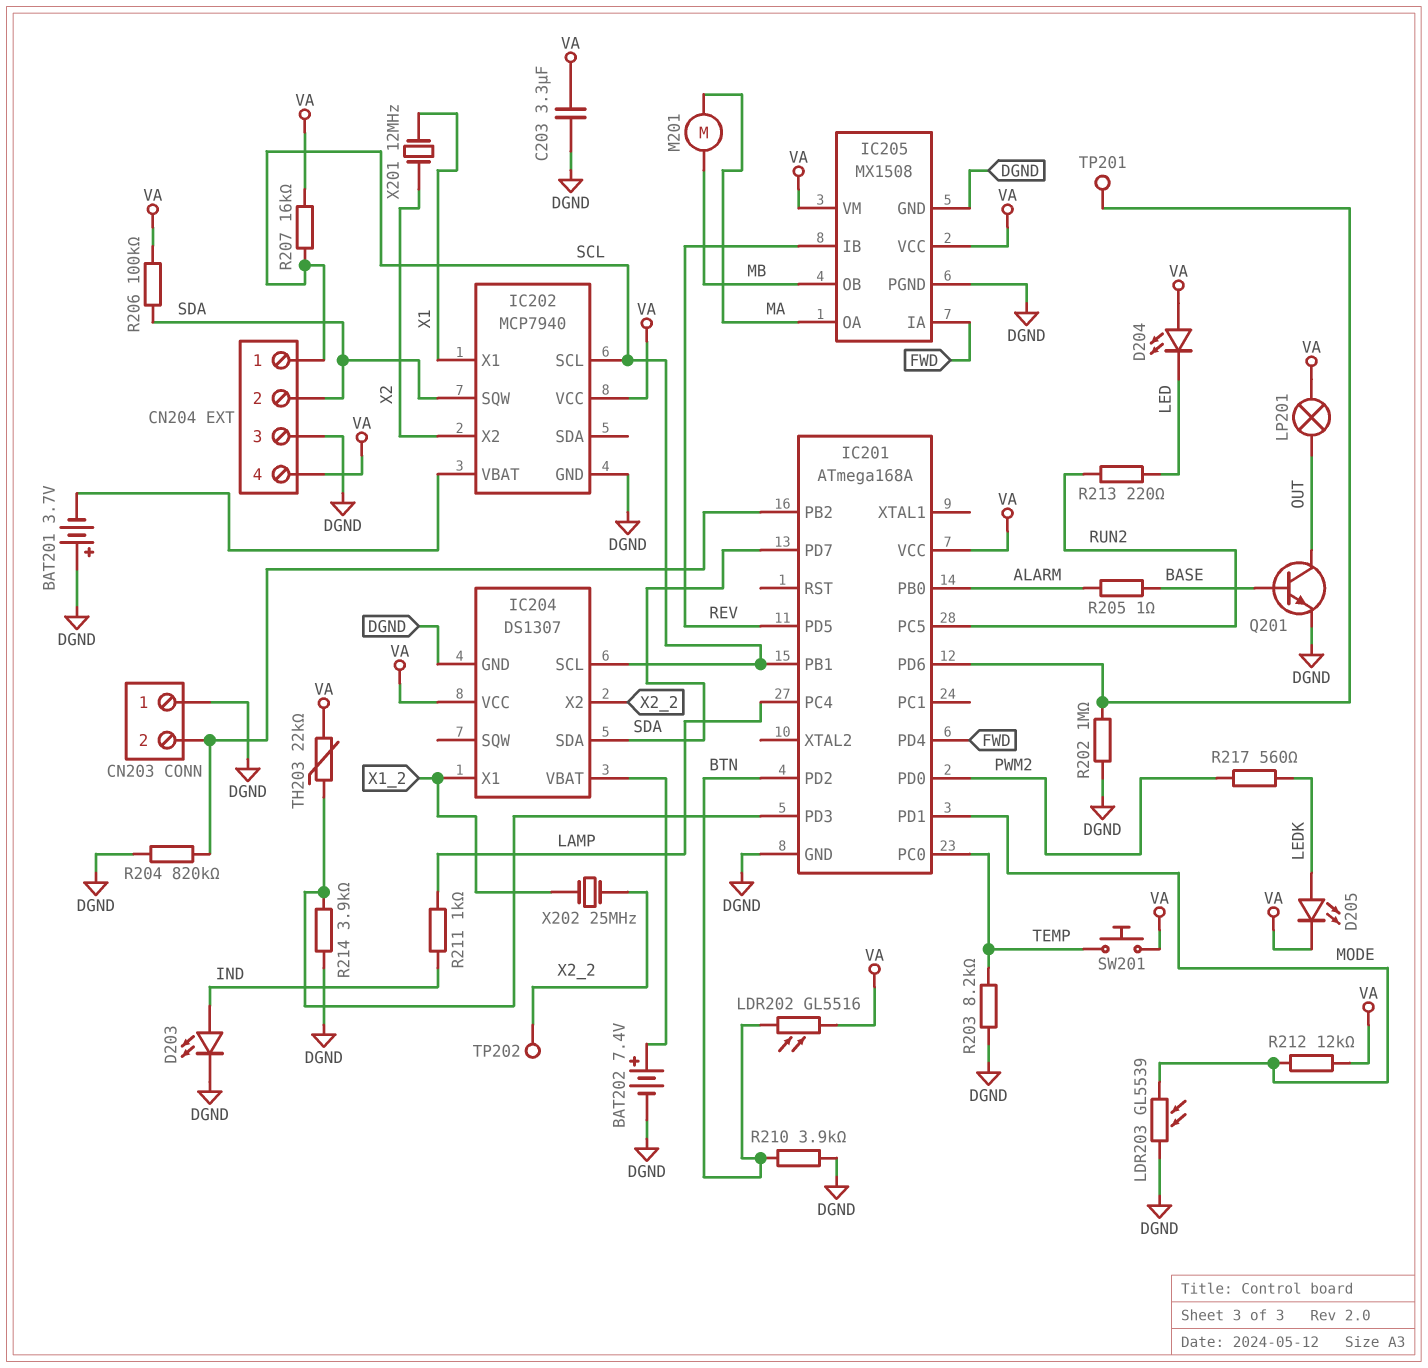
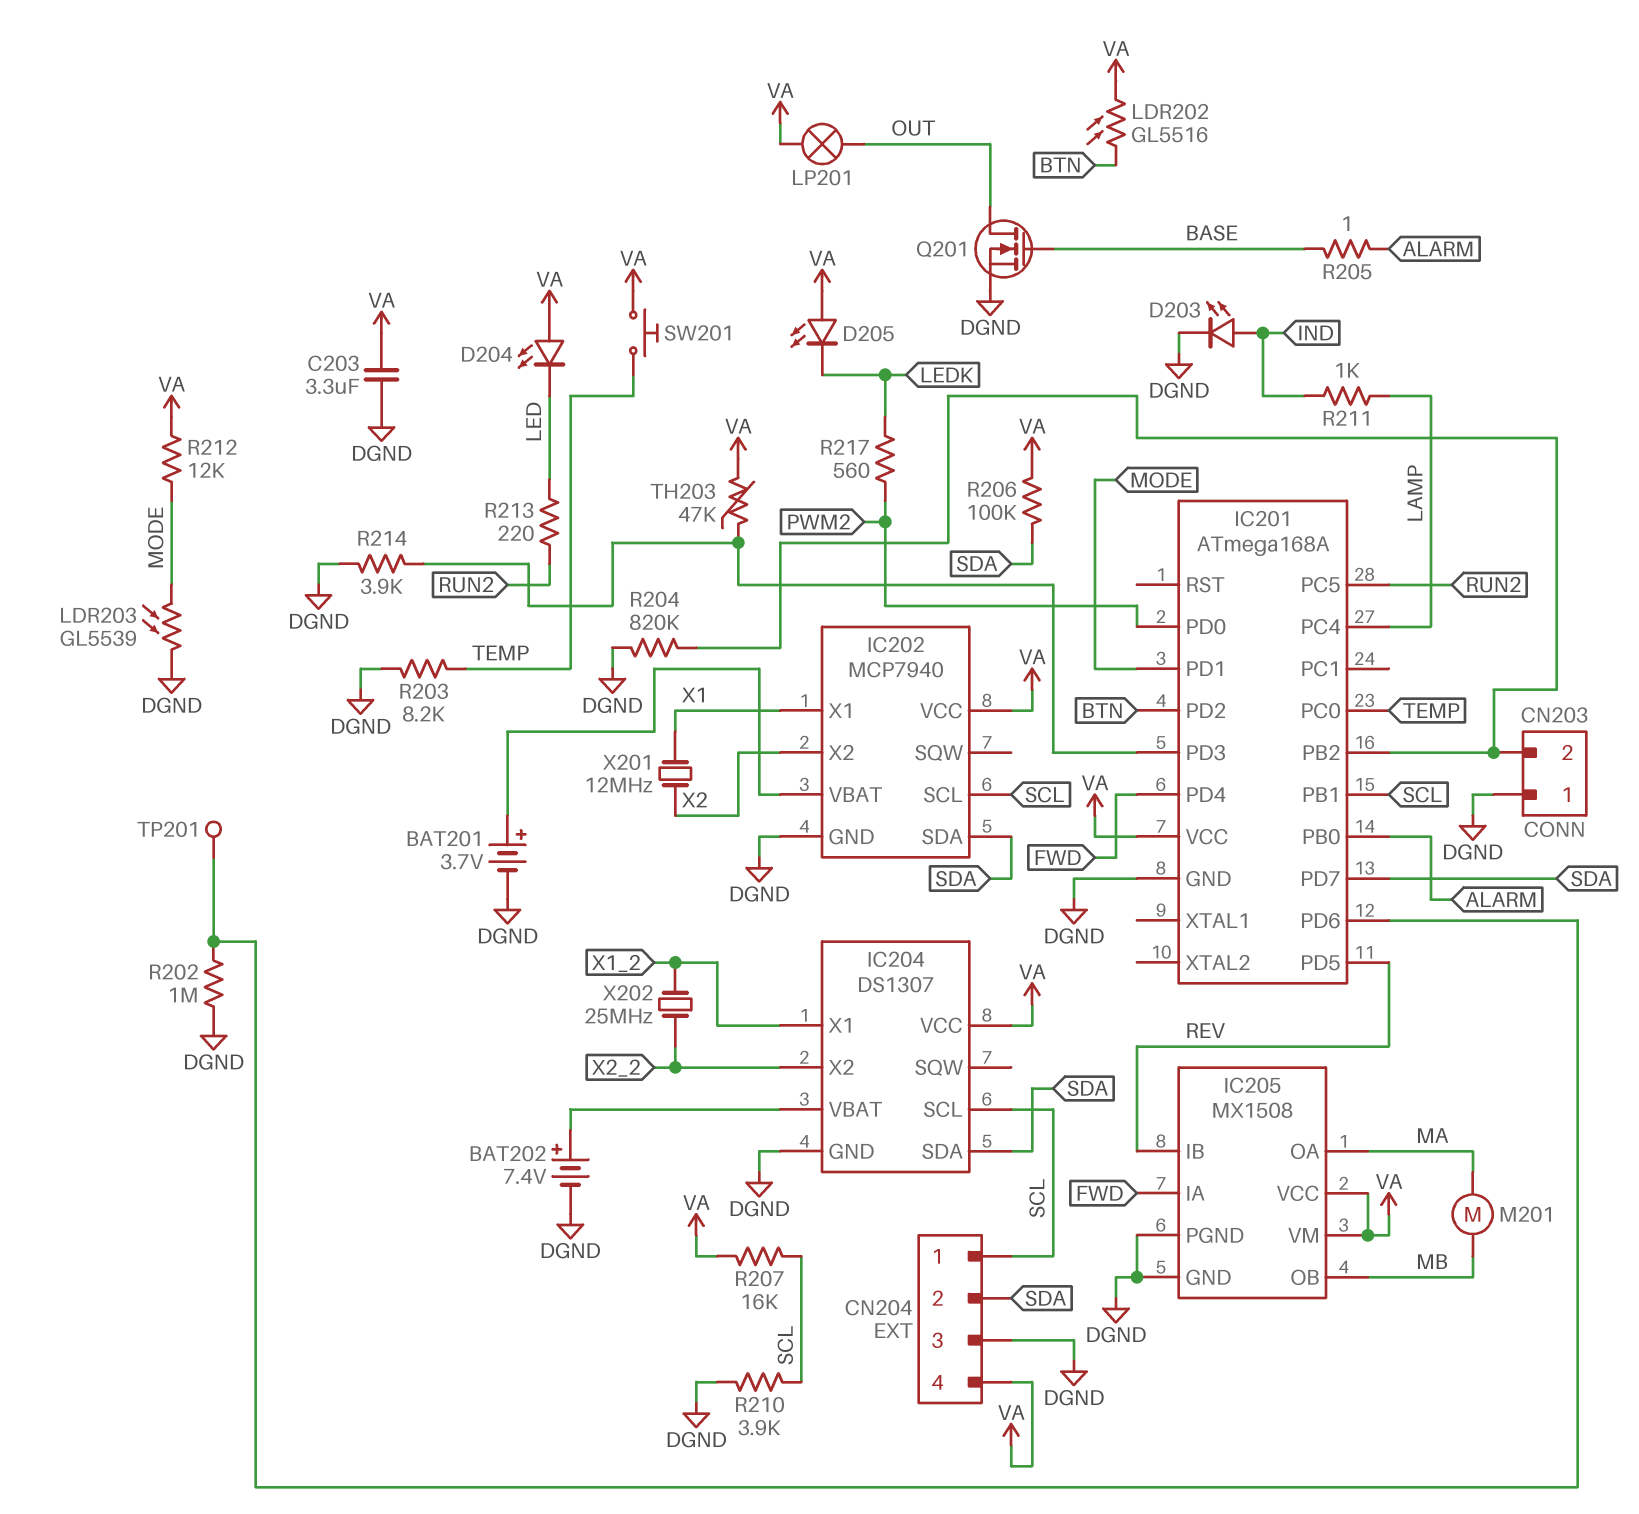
BAT201: 3.7V (plus DGND, minus IC202/VBAT) -> 3.7V (plus IC202/VBAT, minus DGND)
D205: LED (A LEDK, K VA) -> LED (A VA, K LEDK)
IC202 pin SDA: none -> SDA
IC202 pin SQW: SDA -> none
Q201: NPN (B BASE, C OUT, E DGND) -> NMOS (G BASE, D OUT, S DGND)
R210: 3.9k (BTN, DGND) -> 3.9k (DGND, SCL)
TH203: 22k (IC201/PD3, VA) -> 47k (IC201/PD3, VA)
TP202: test point (X2_2) -> none

